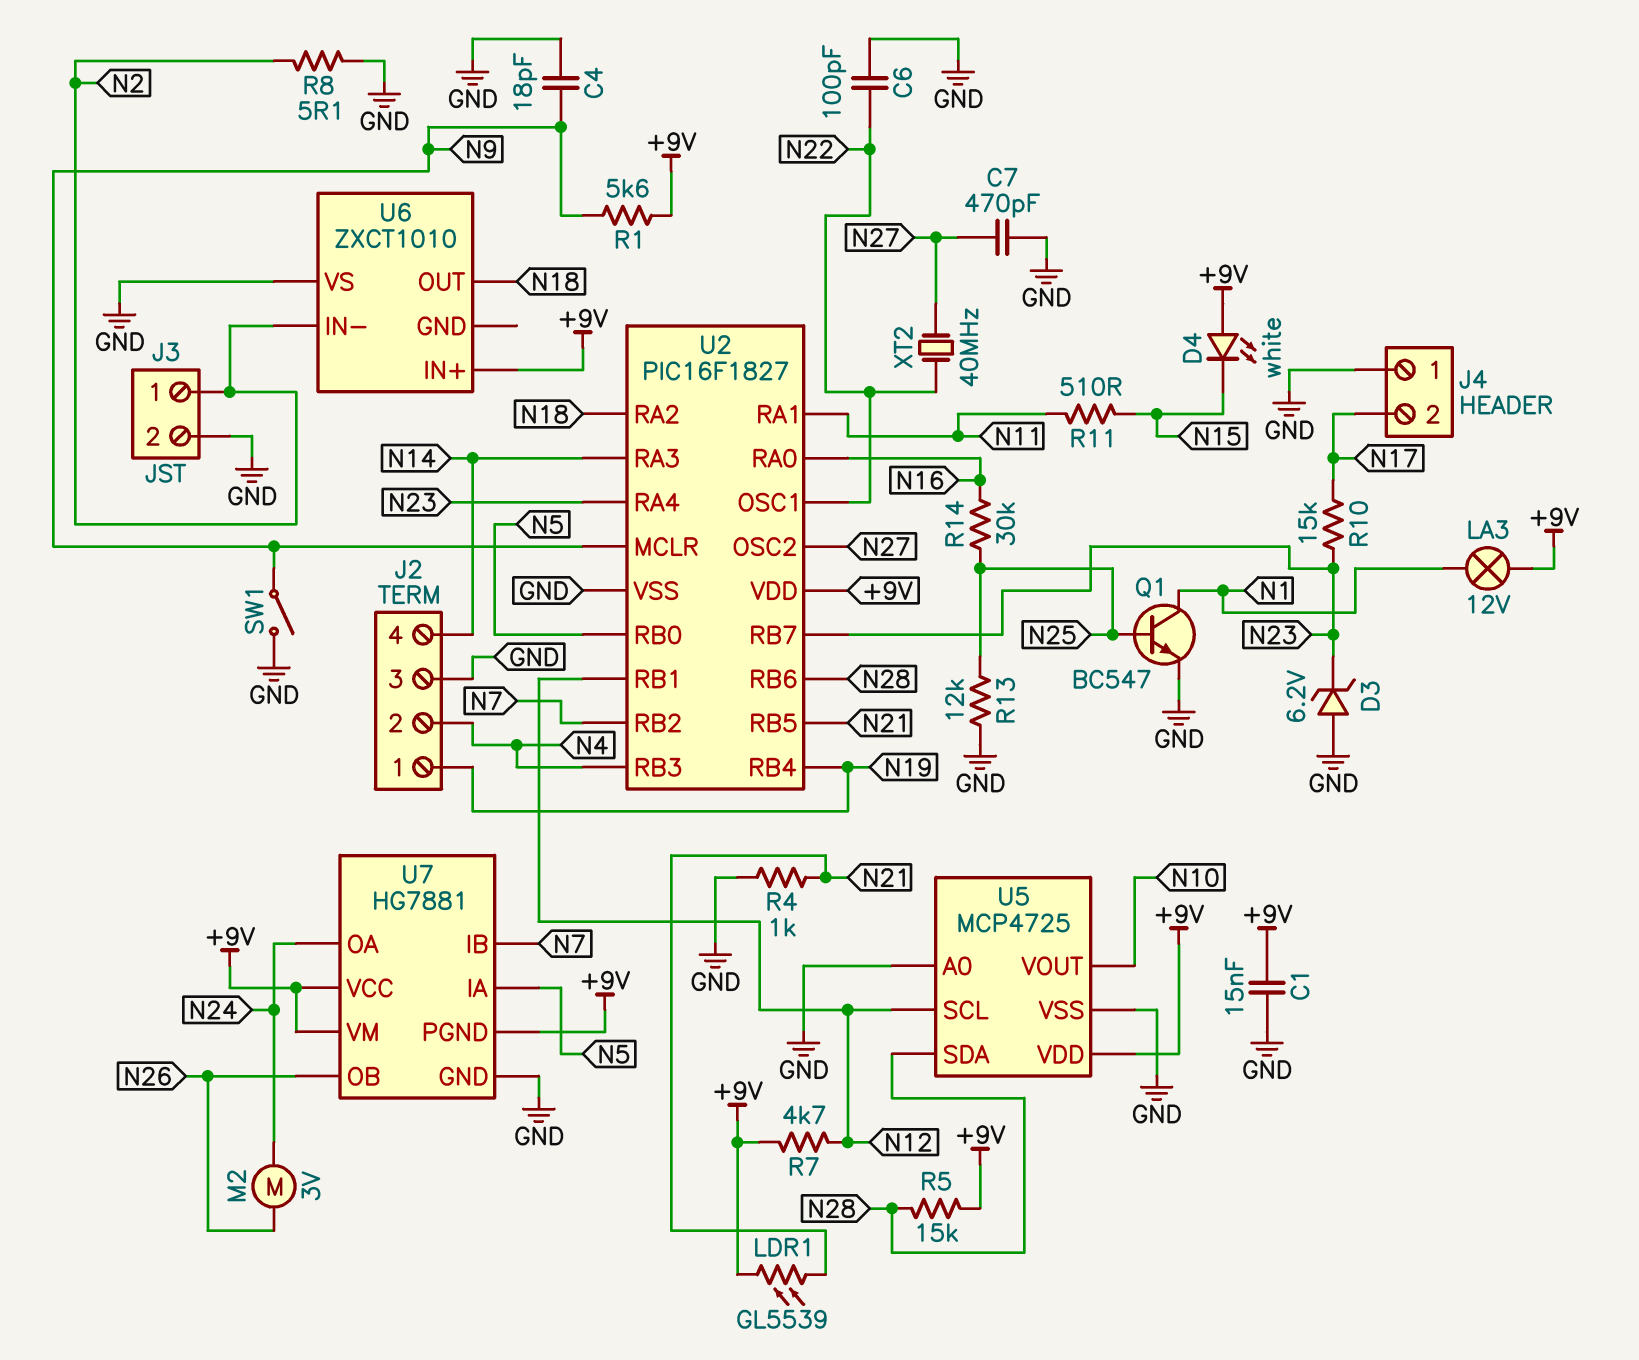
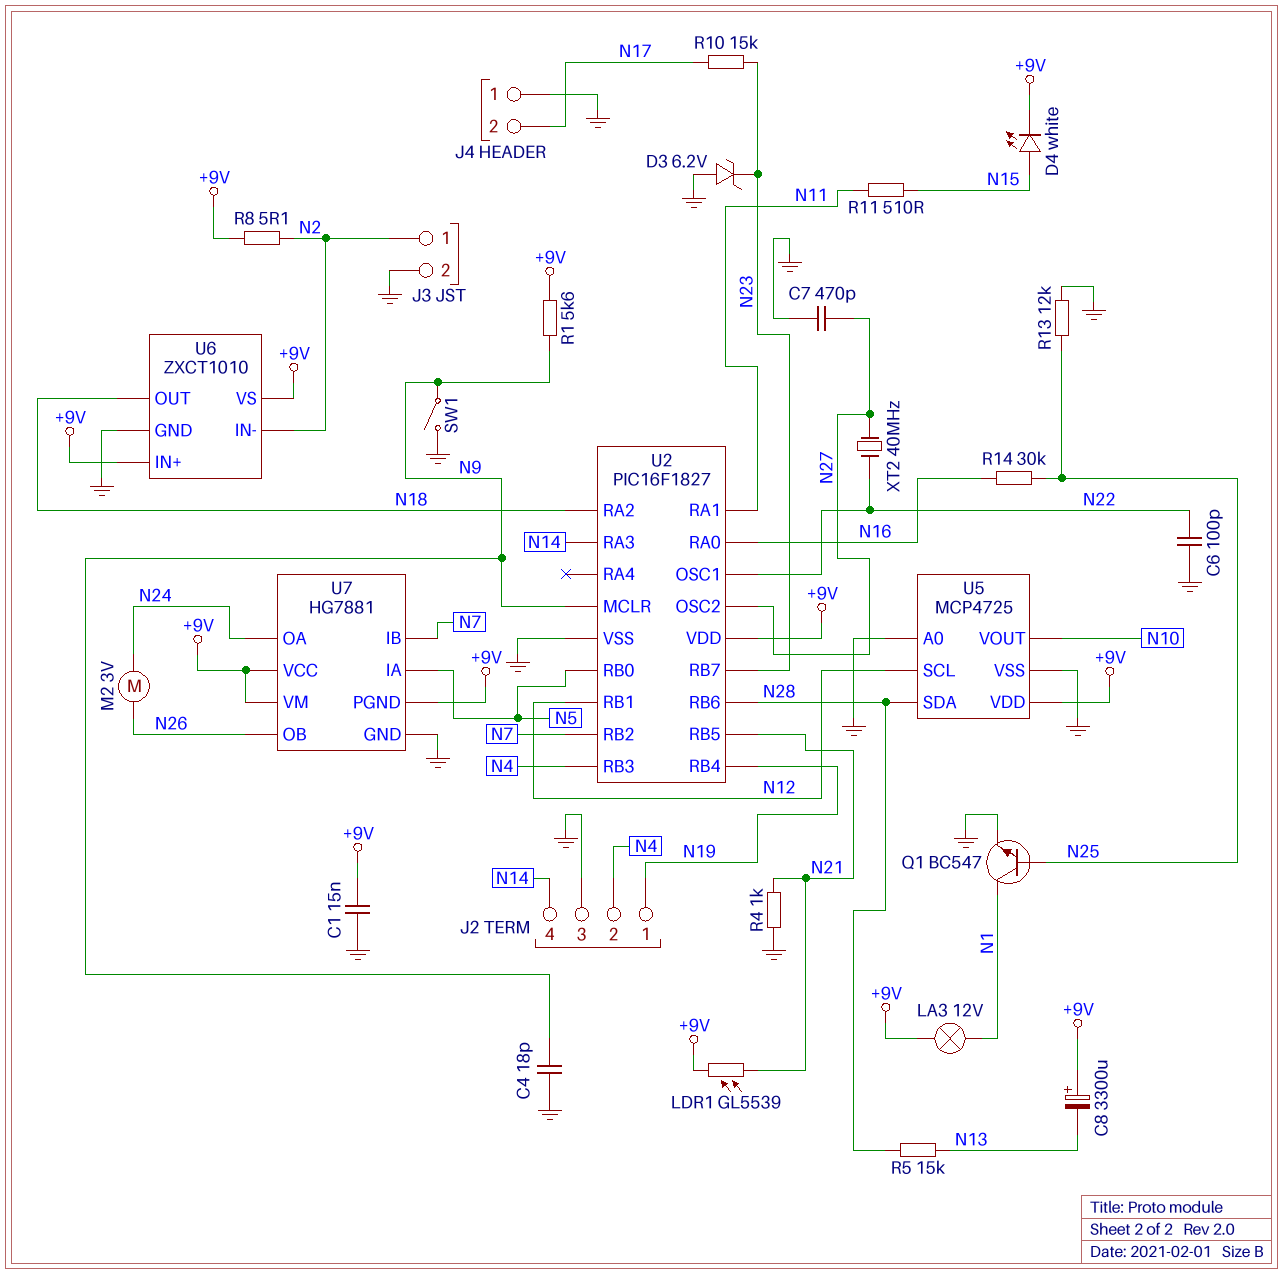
C8: none -> 3300uF (plus +9V, minus N13)
D4: LED white (A +9V, K N15) -> LED white (A N15, K +9V)
R5: 15k (+9V, N28) -> 15k (N13, N28)
R7: 4.7k (+9V, N12) -> none
R8: 5.1 (GND, N2) -> 5.1 (+9V, N2)
U2 pin RA4: N23 -> none
U6 pin GND: none -> GND
U6 pin VS: GND -> +9V

